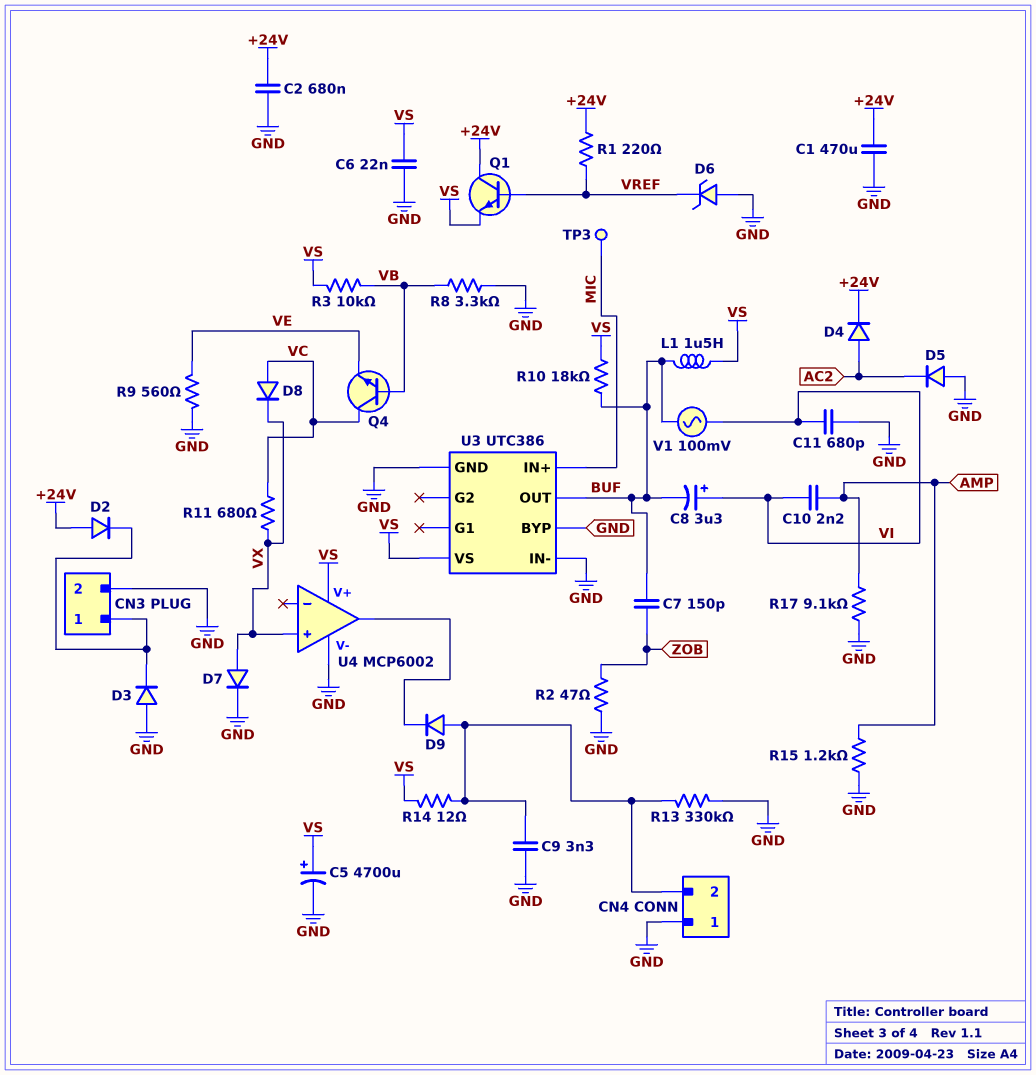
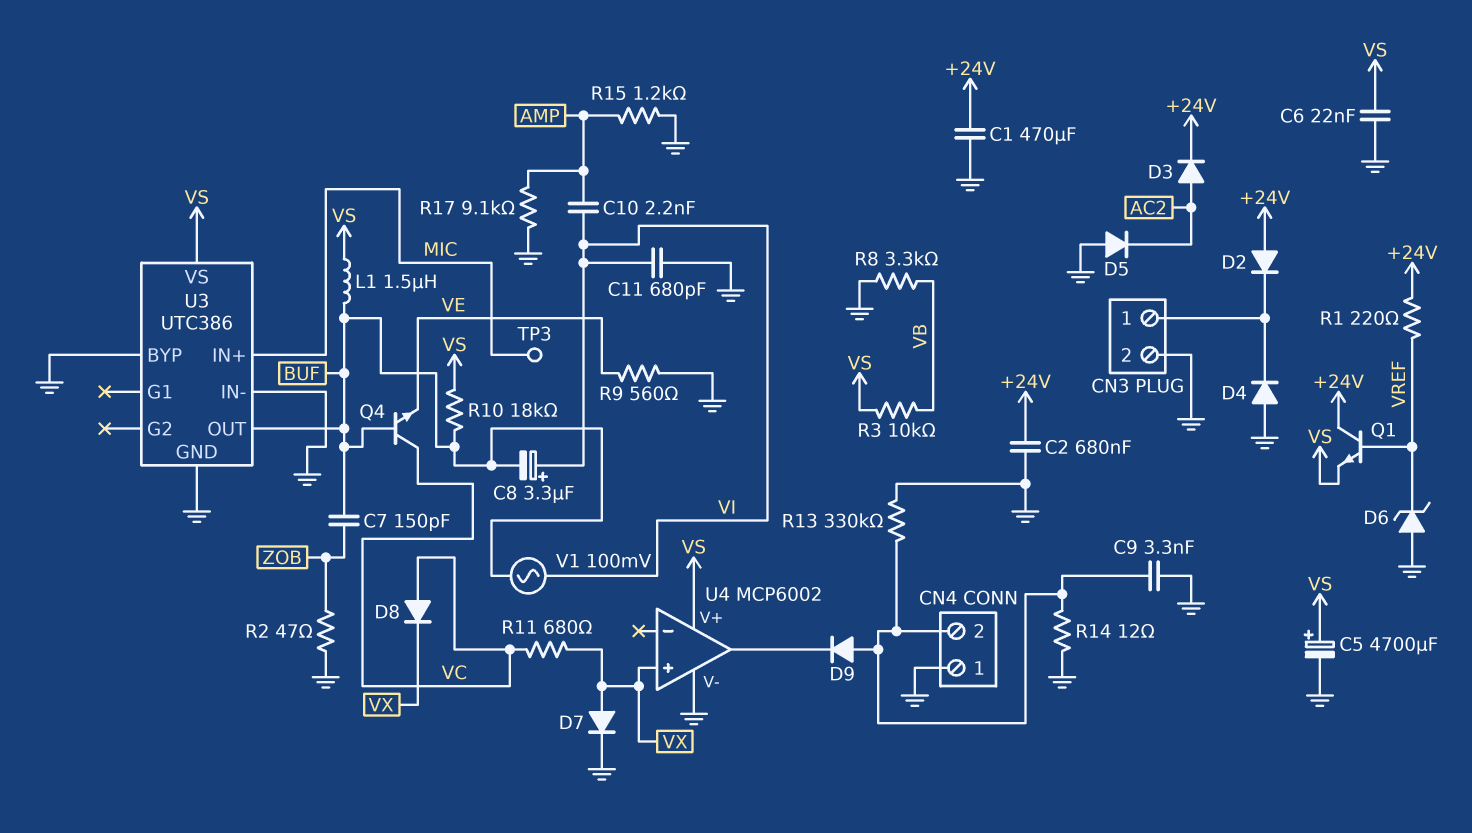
D3: diode (A GND, K CN3/1) -> diode (A AC2, K +24V)
D4: diode (A AC2, K +24V) -> diode (A GND, K CN3/1)
Q4: NPN (B VB, C VC, E VE) -> NPN (B BUF, C VC, E VE)
R14: 12 (CN4/2, VS) -> 12 (CN4/2, GND)

